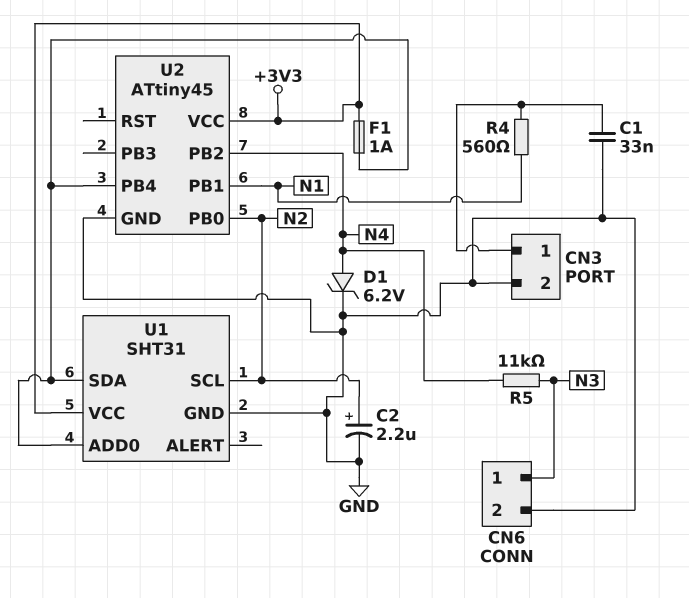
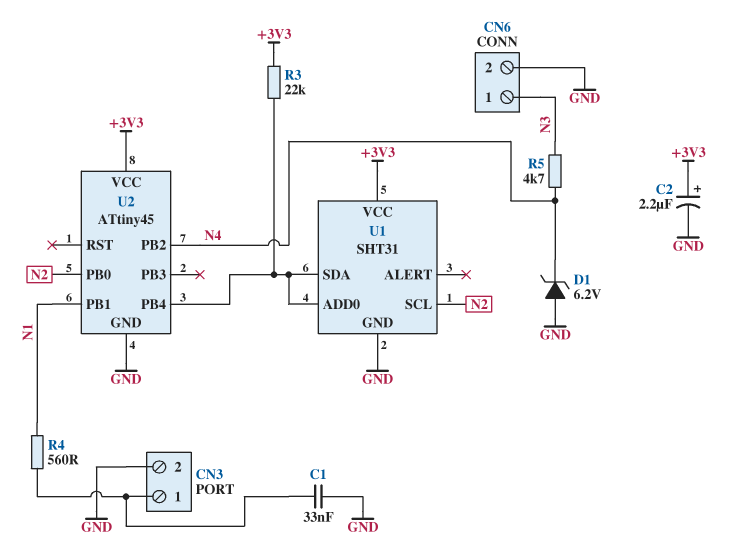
C2: 2.2uF (plus N2, minus GND) -> 2.2uF (plus +3V3, minus GND)
D1: zener 6.2V (A N4, K GND) -> zener 6.2V (A GND, K N4)
F1: 1A (+3V3, U1/ADD0) -> none
R3: none -> 22k (+3V3, U1/ADD0)
R5: 11k (N3, N4) -> 4.7k (N3, N4)

